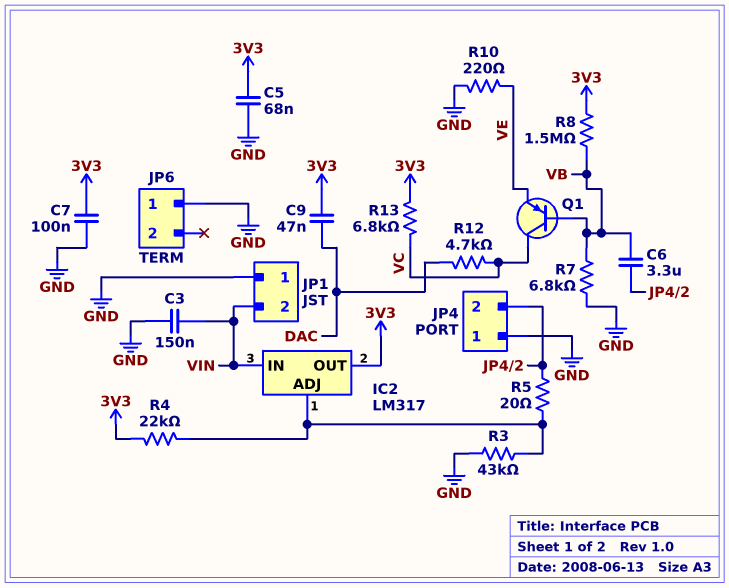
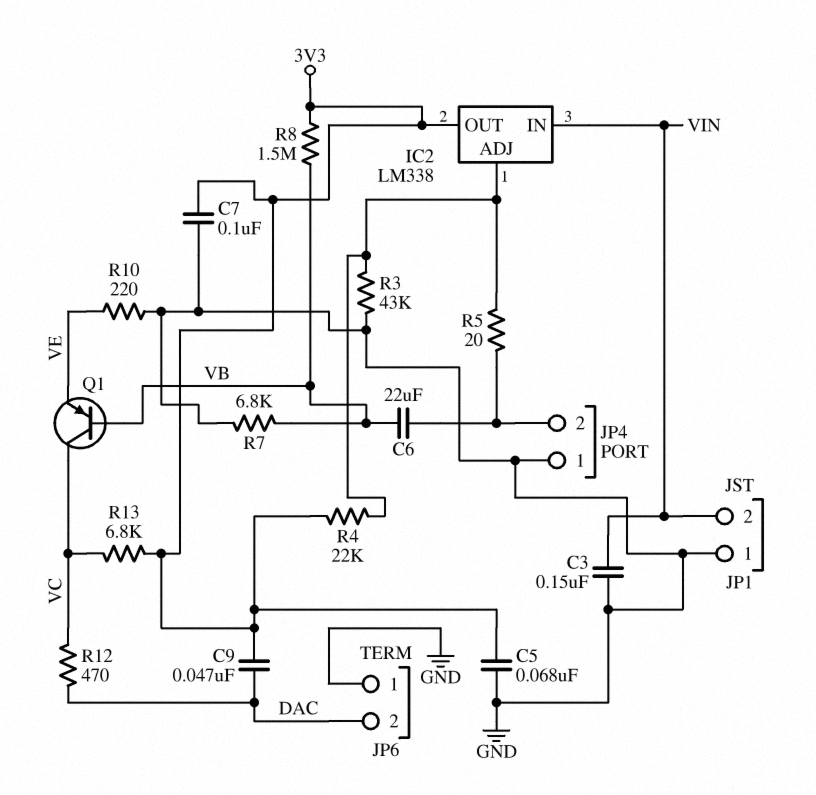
C6: 3.3uF (JP4/2, VB) -> 22uF (JP4/2, VB)
IC2: LM317 -> LM338
JP6 pin 2: none -> DAC
R12: 4.7k (DAC, VC) -> 470 (DAC, VC)

